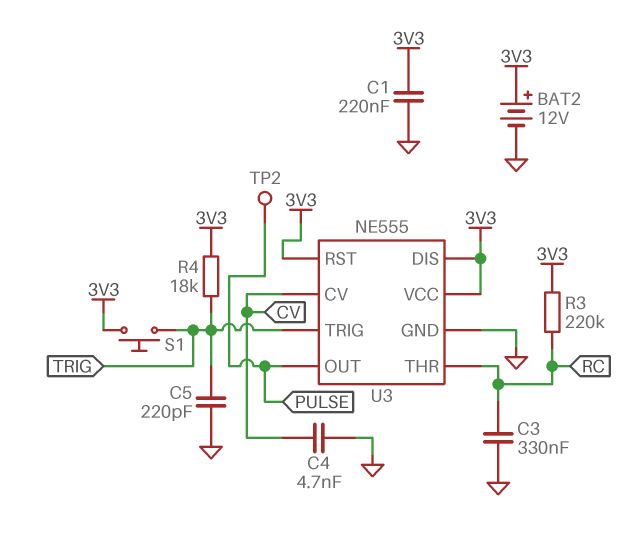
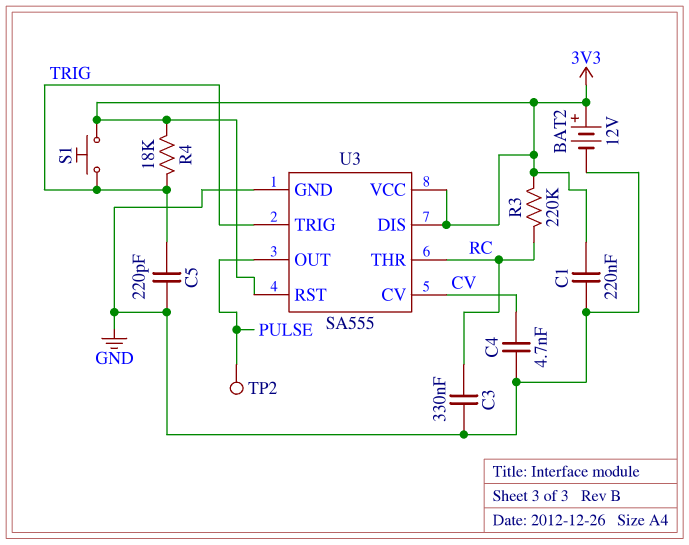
U3: NE555 -> SA555

